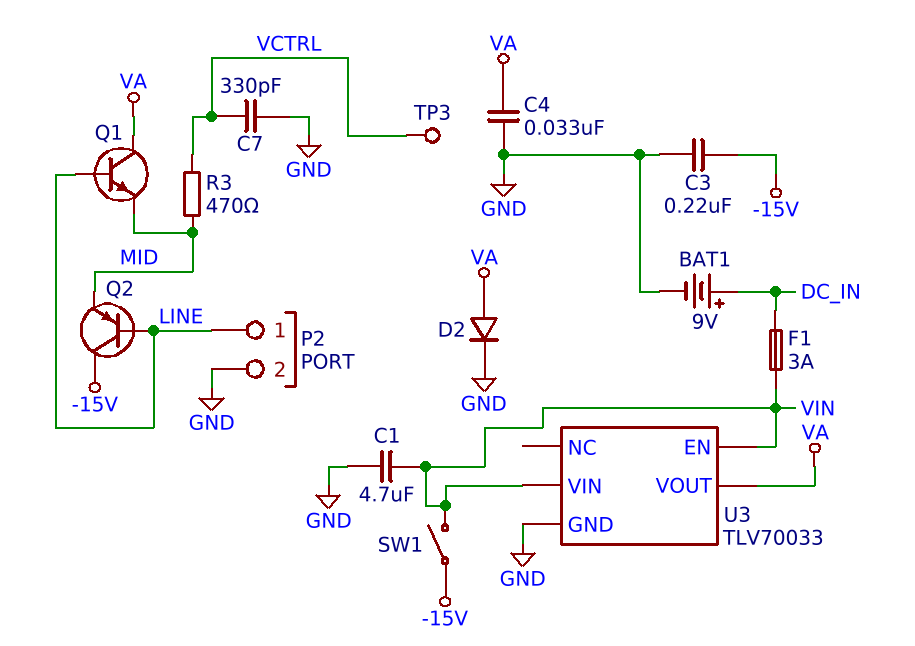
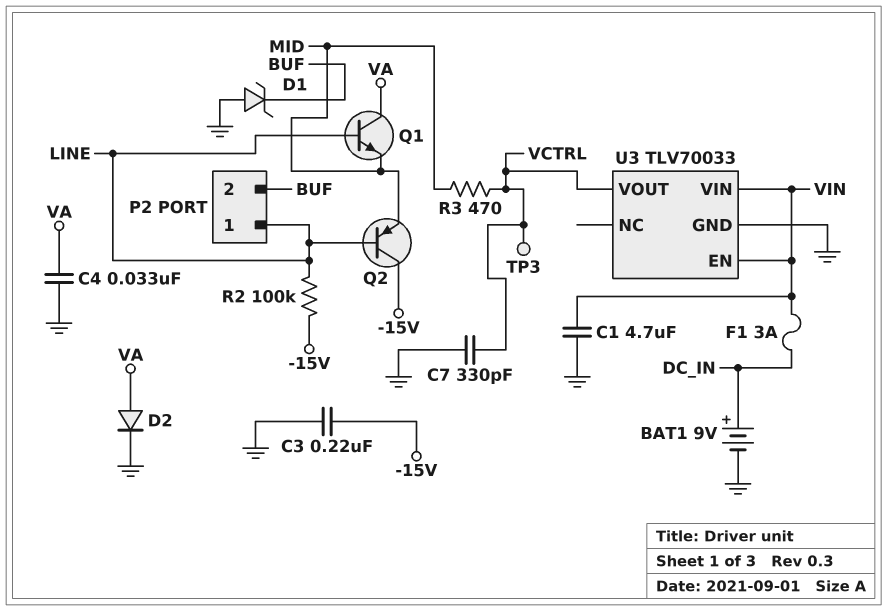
D1: none -> zener (A GND, K BUF)
P2 pin 2: GND -> BUF
R2: none -> 100k (-15V, LINE)
SW1: switch (-15V, VIN) -> none
U3 pin VOUT: VA -> VCTRL

